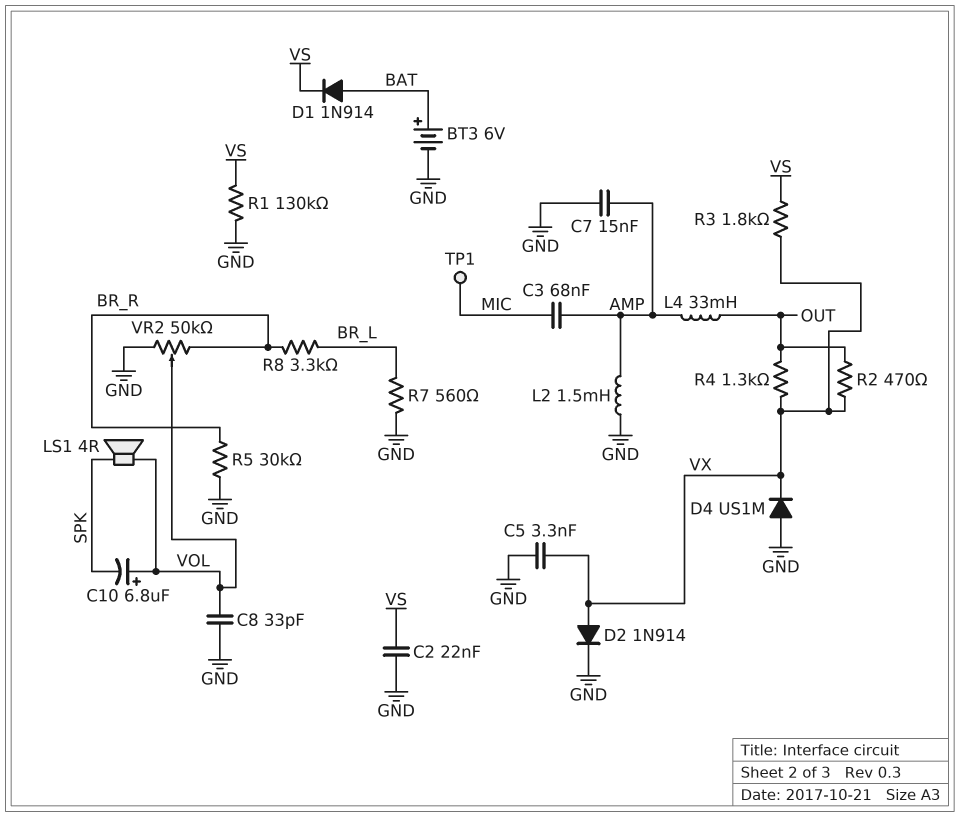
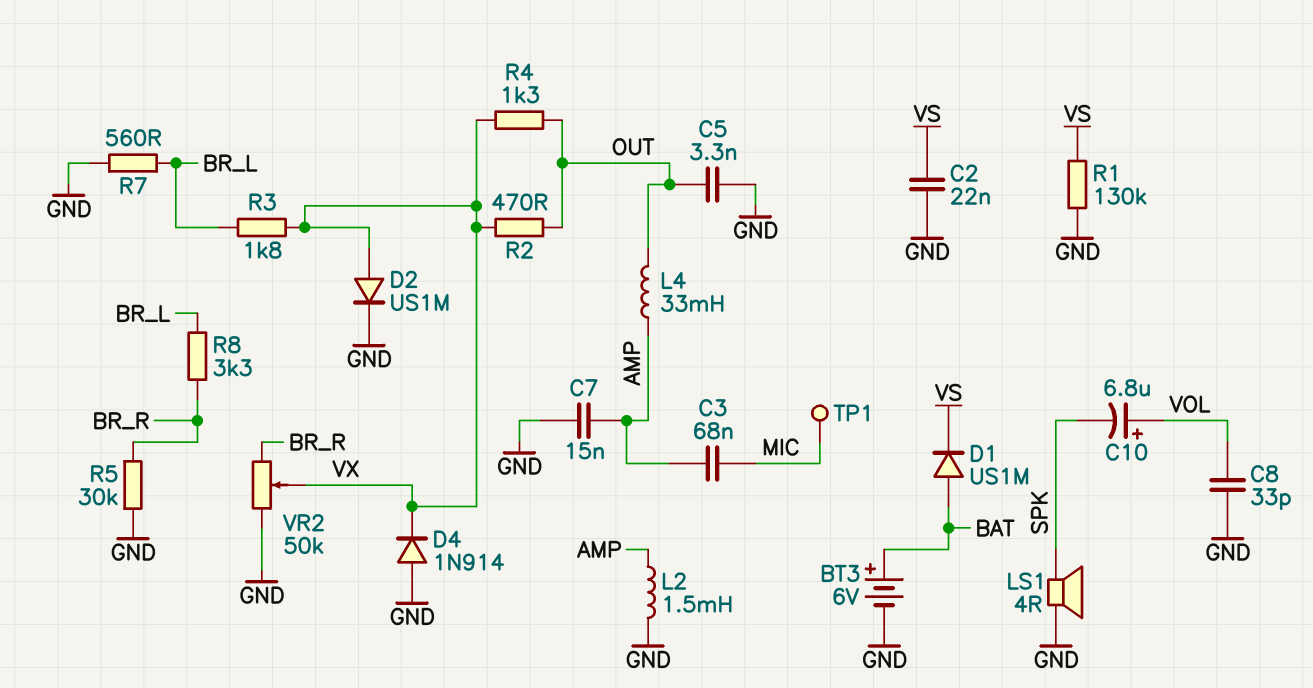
C5: 3.3nF (GND, VX) -> 3.3nF (GND, OUT)
D1: diode 1N914 (A BAT, K VS) -> diode US1M (A BAT, K VS)
D2: diode 1N914 (A VX, K GND) -> diode US1M (A VX, K GND)
D4: diode US1M (A GND, K VX) -> diode 1N914 (A GND, K VX)
LS1: speaker 4R (SPK, VOL) -> speaker 4R (GND, SPK)
R3: 1.8k (VS, VX) -> 1.8k (BR_L, VX)
VR2: 50k (BR_R, GND, wiper VOL) -> 50k (BR_R, GND, wiper VX)

